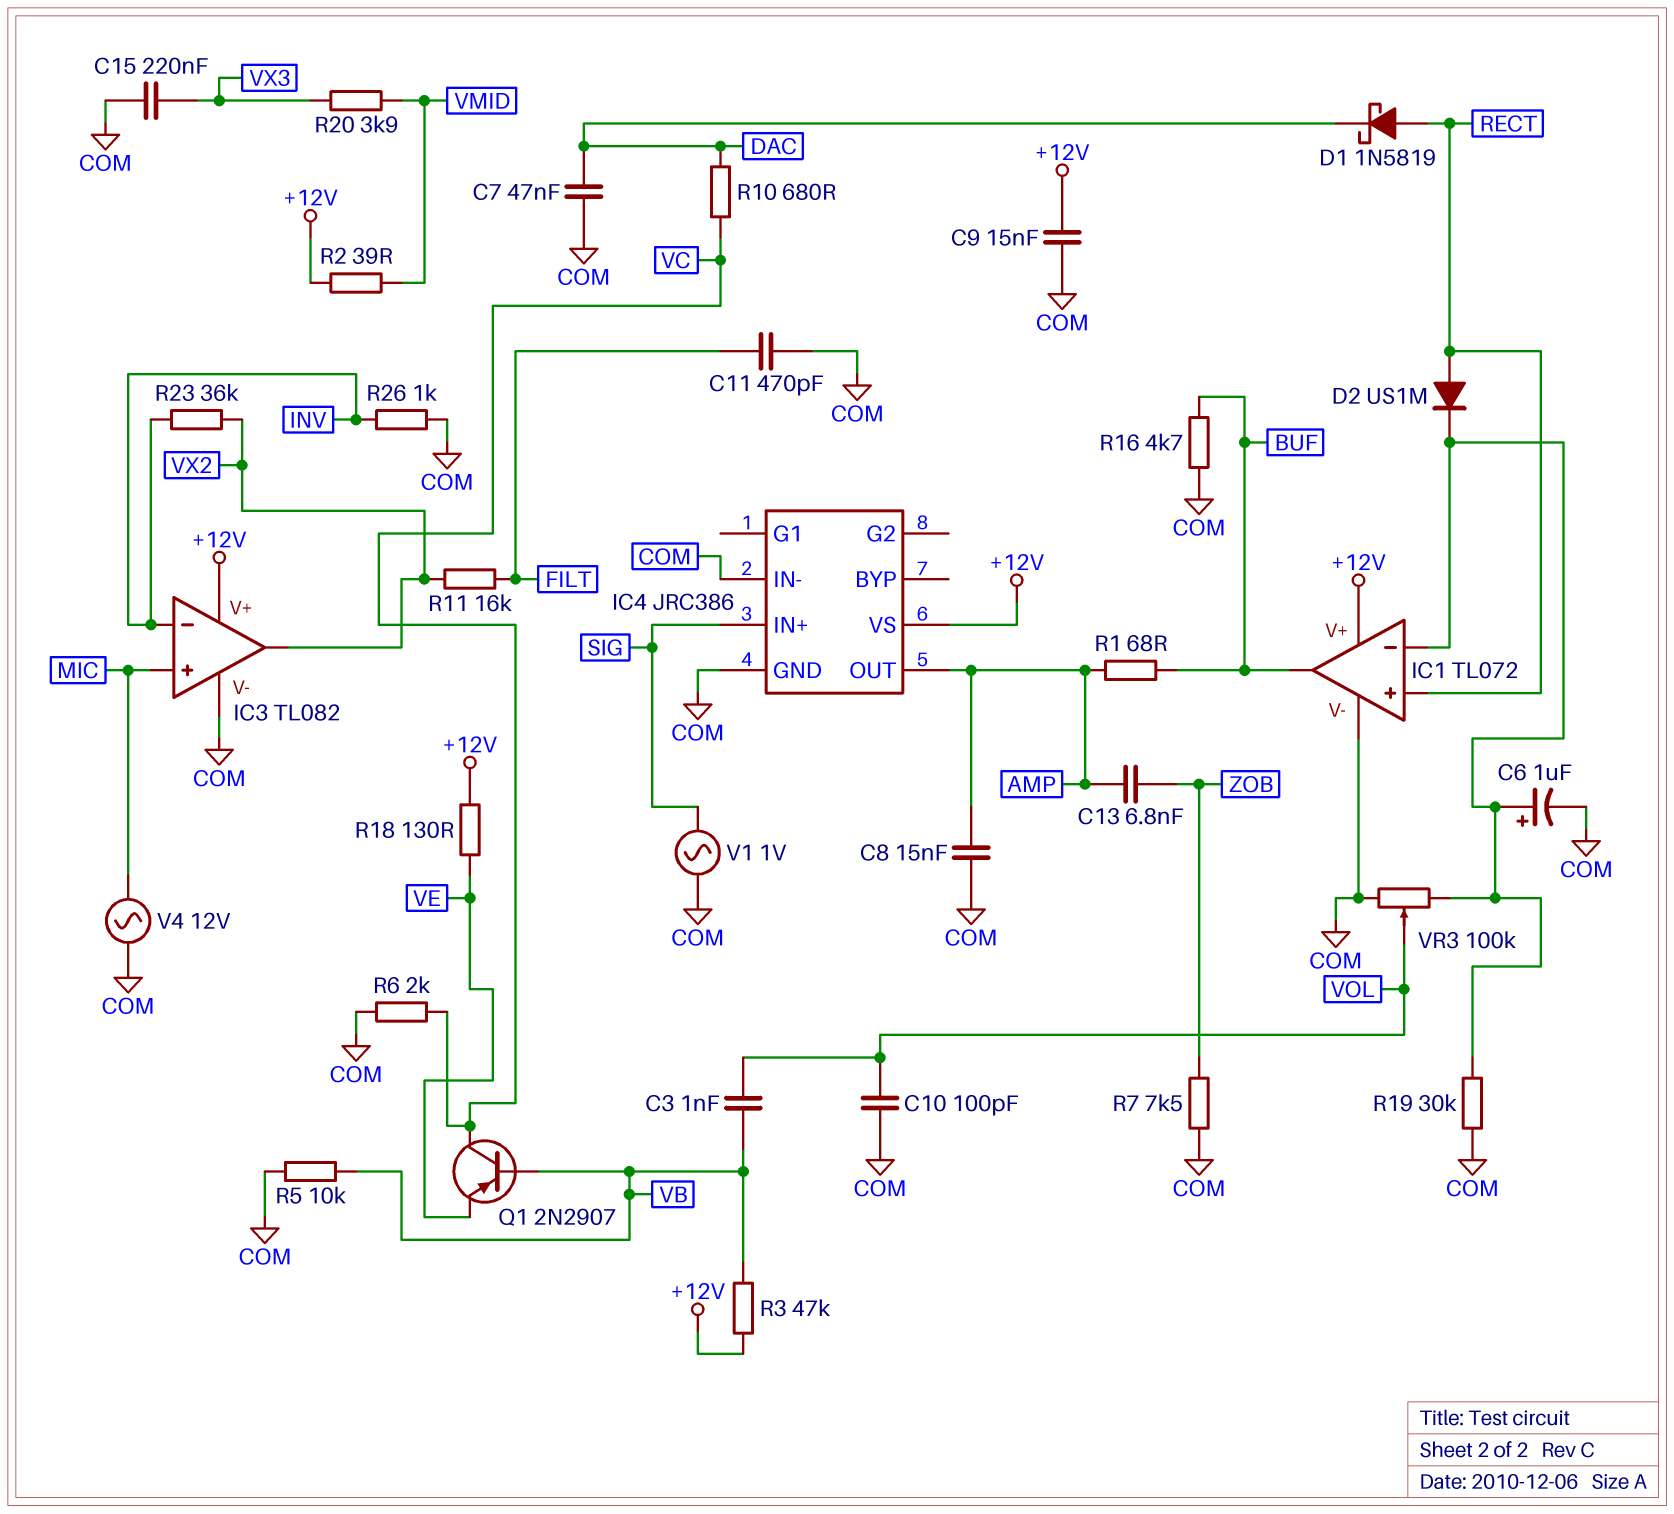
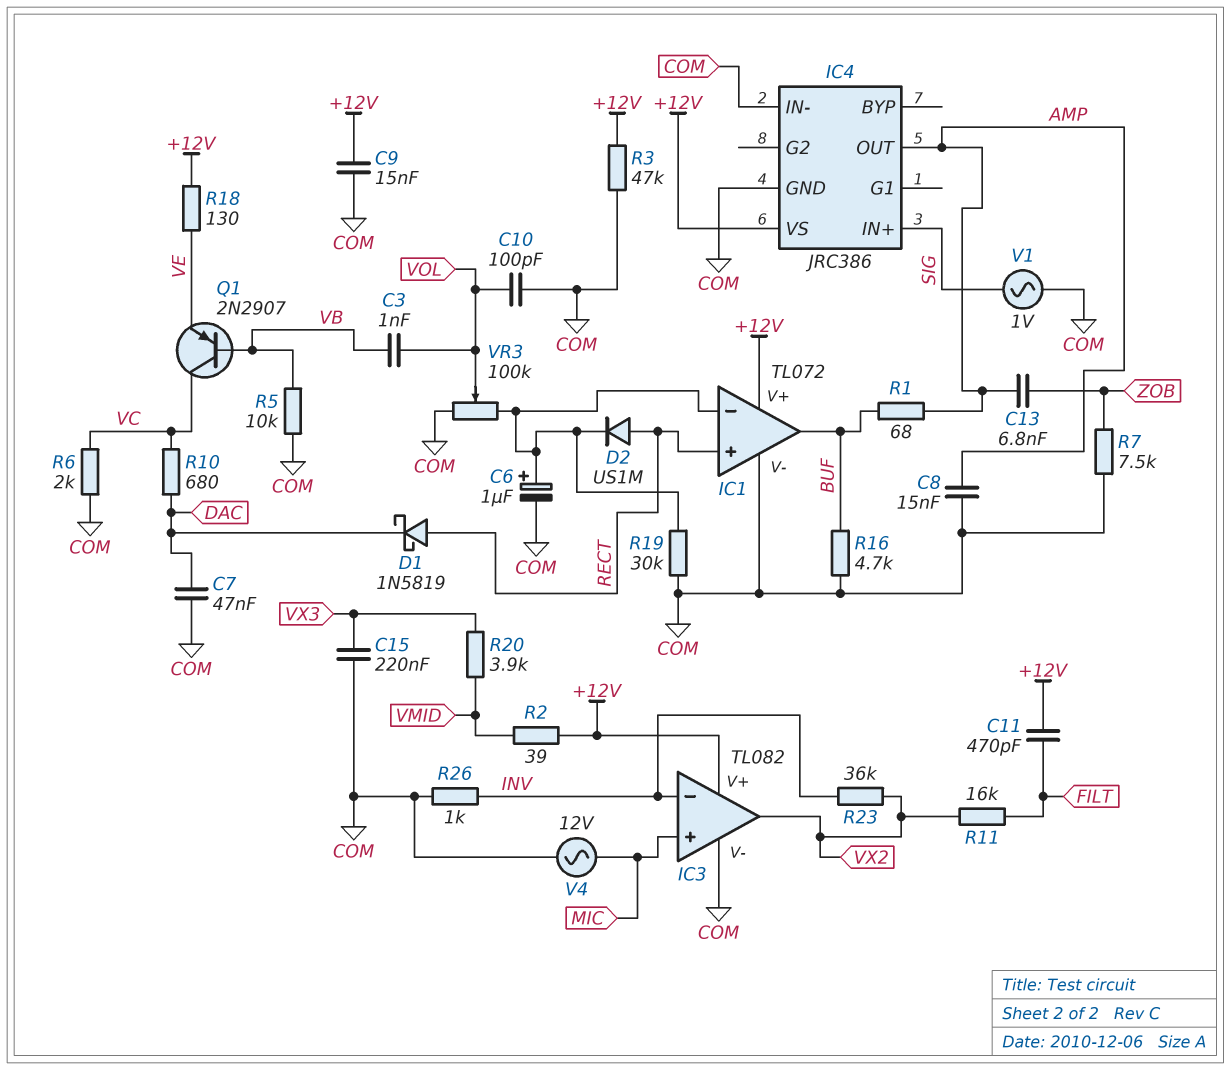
C11: 470pF (COM, FILT) -> 470pF (+12V, FILT)
R3: 47k (+12V, VB) -> 47k (+12V, COM)

